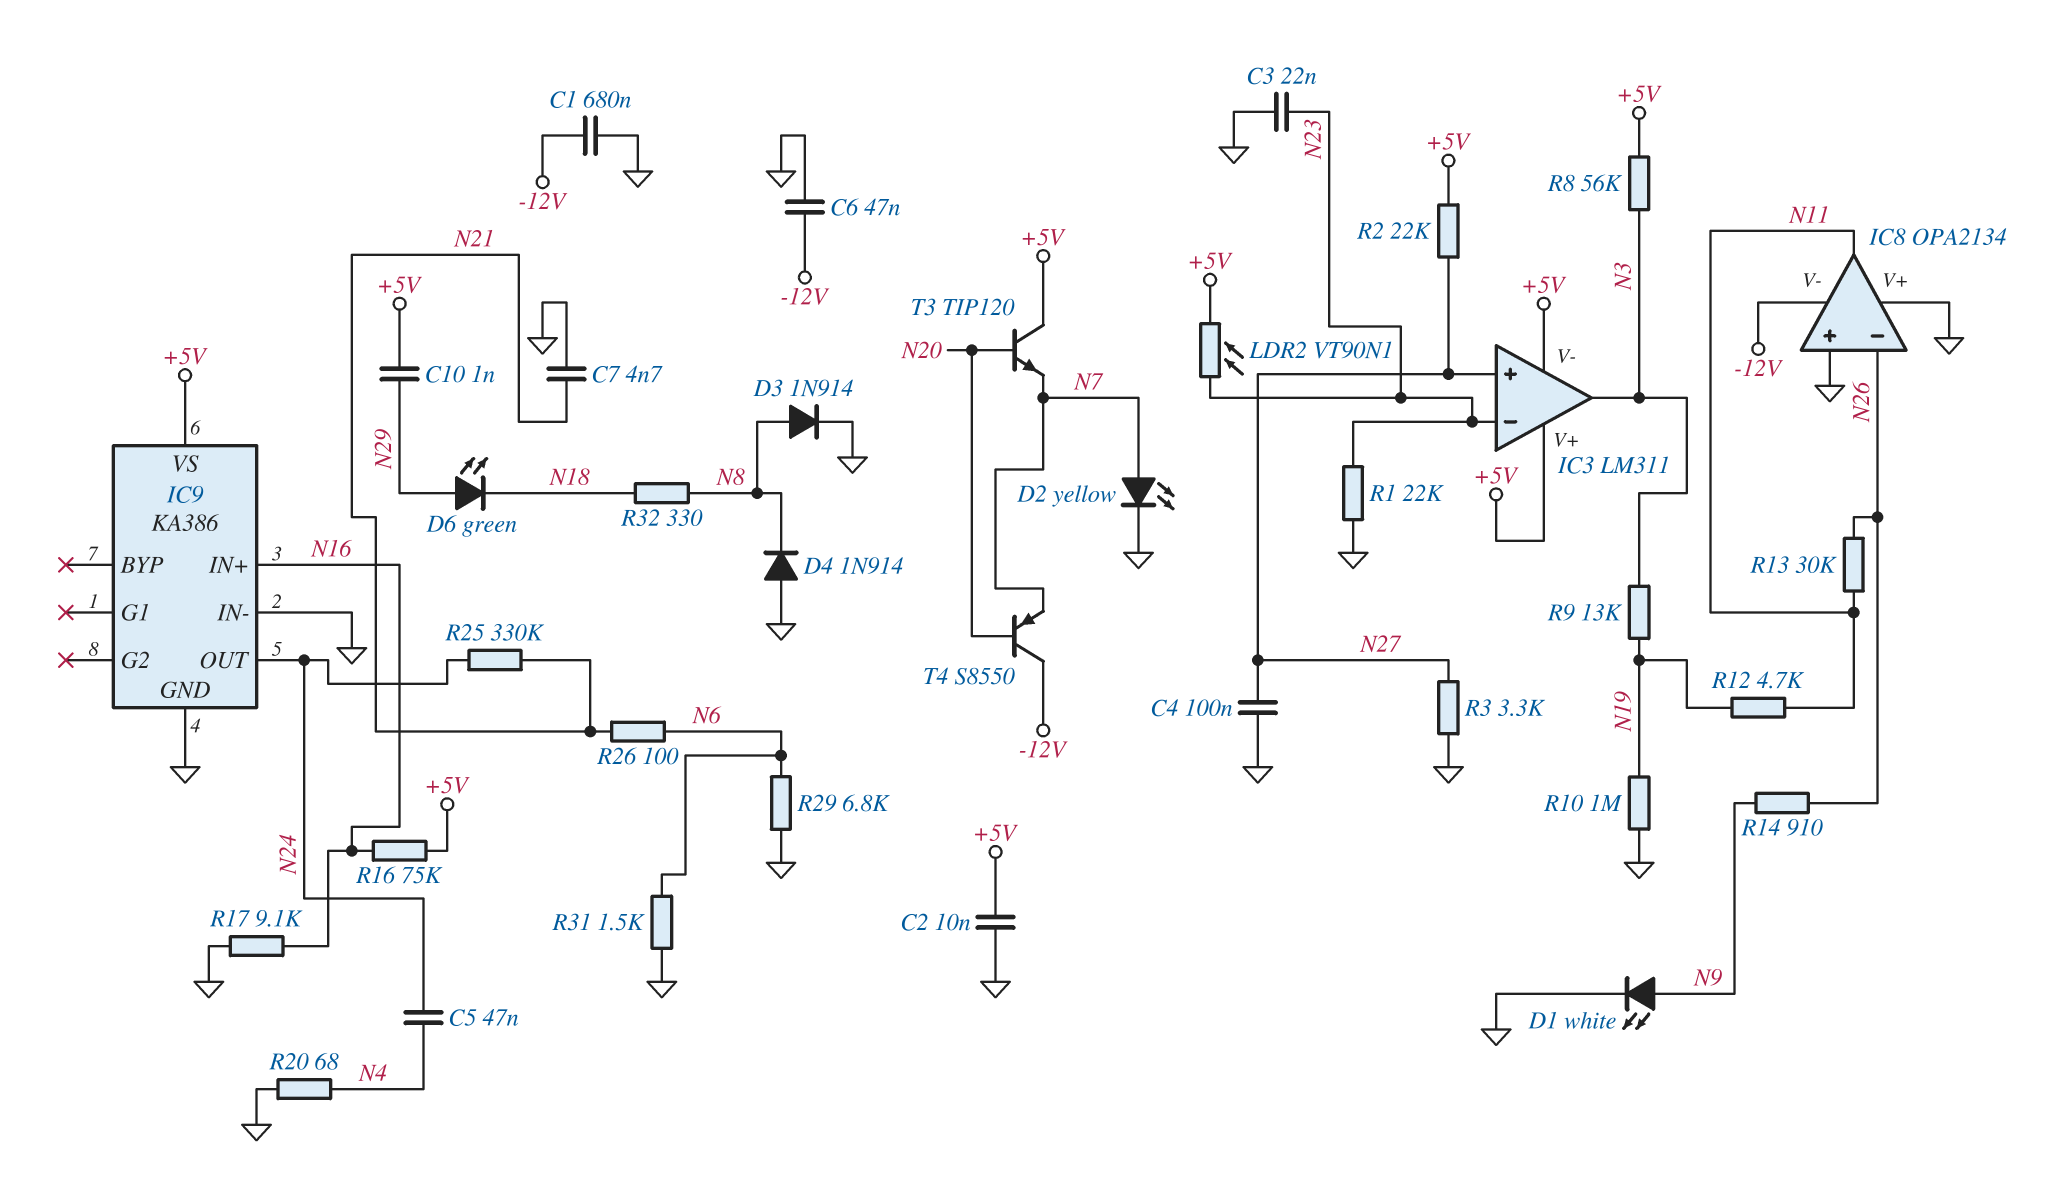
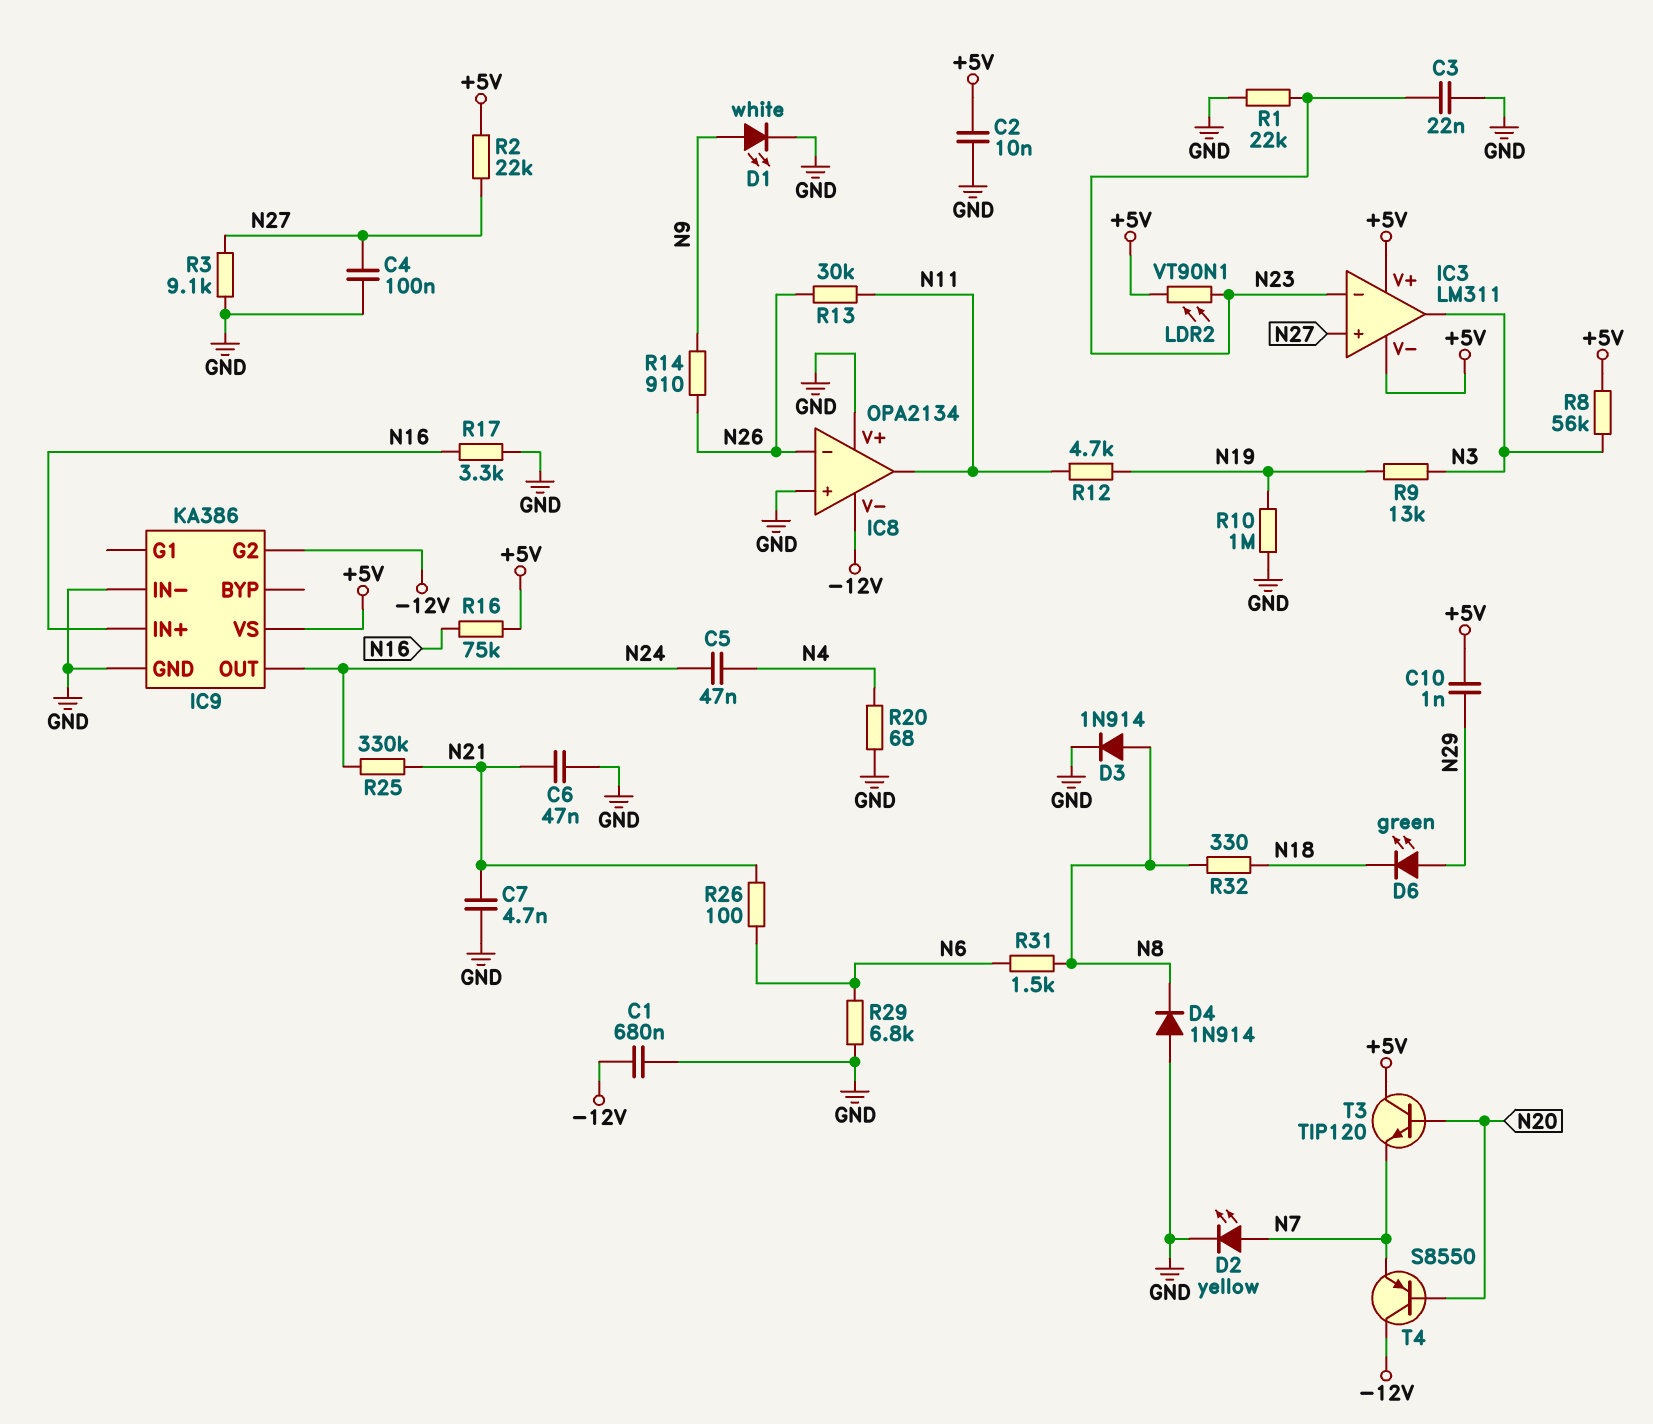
C6: 47nF (-12V, GND) -> 47nF (GND, N21)
IC9 pin G2: none -> -12V
R3: 3.3k (GND, N27) -> 9.1k (GND, N27)
R17: 9.1k (GND, N16) -> 3.3k (GND, N16)
R31: 1.5k (GND, N6) -> 1.5k (N6, N8)

